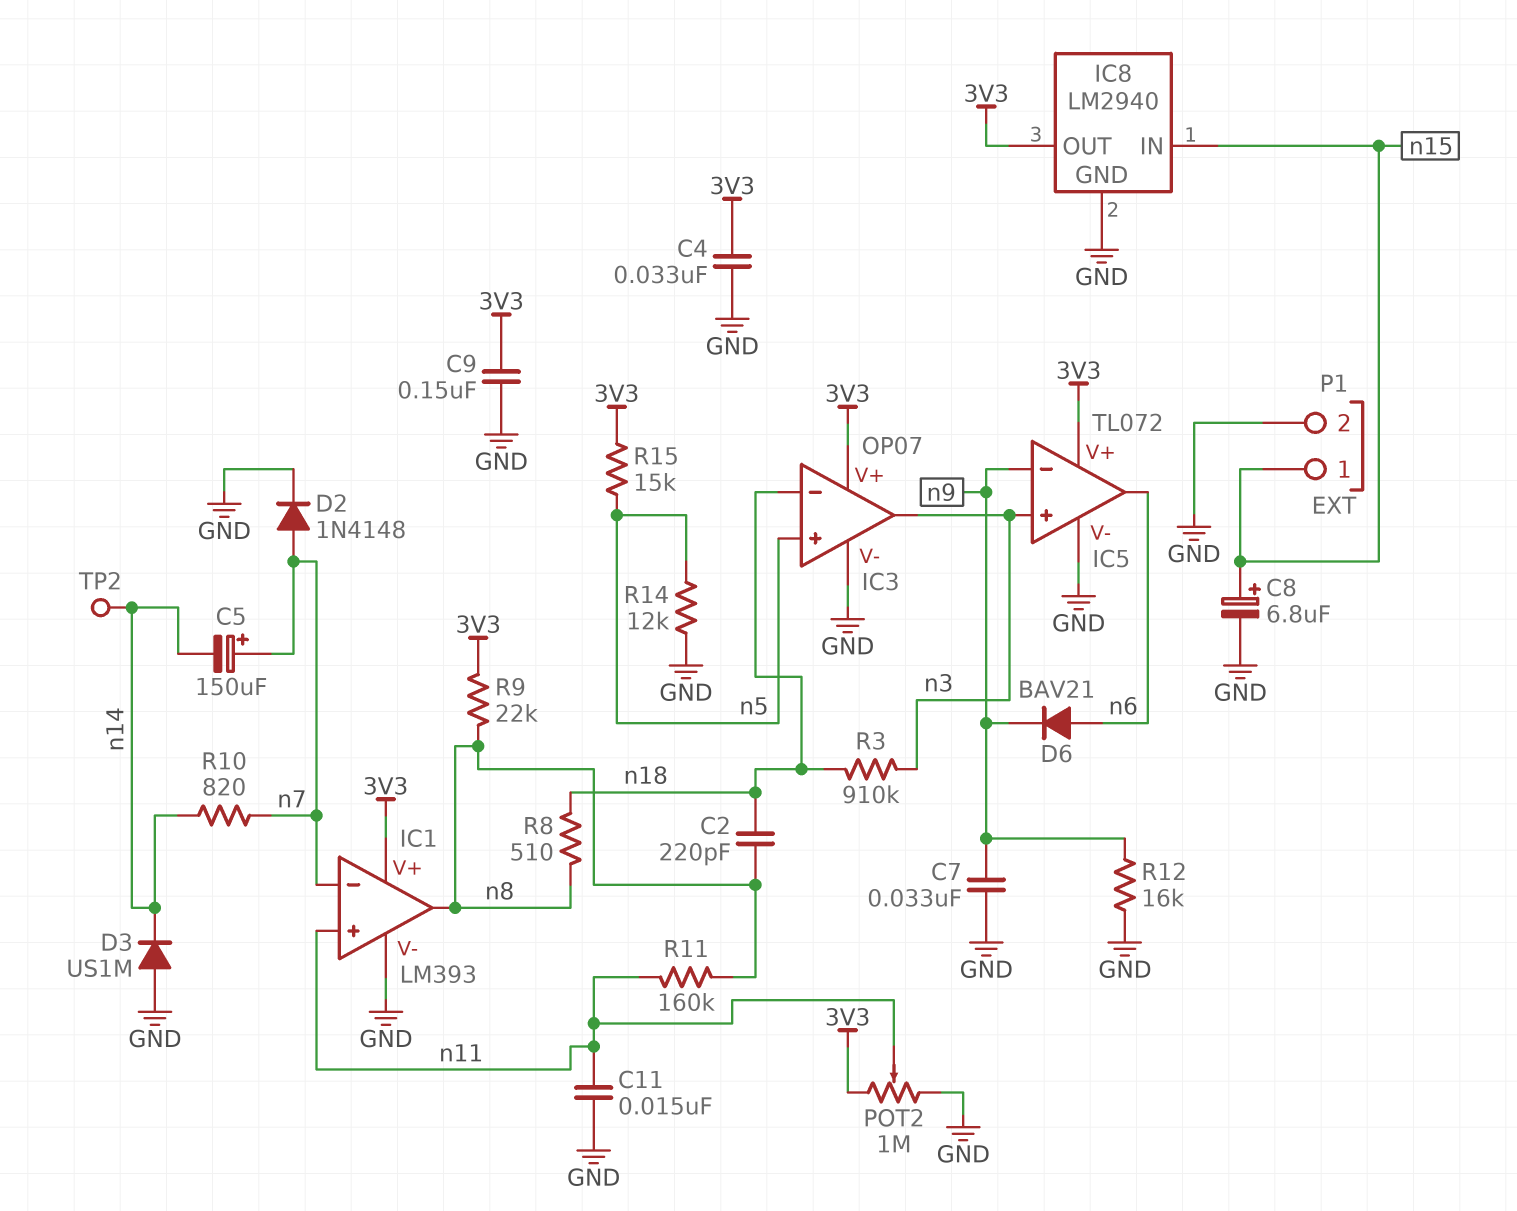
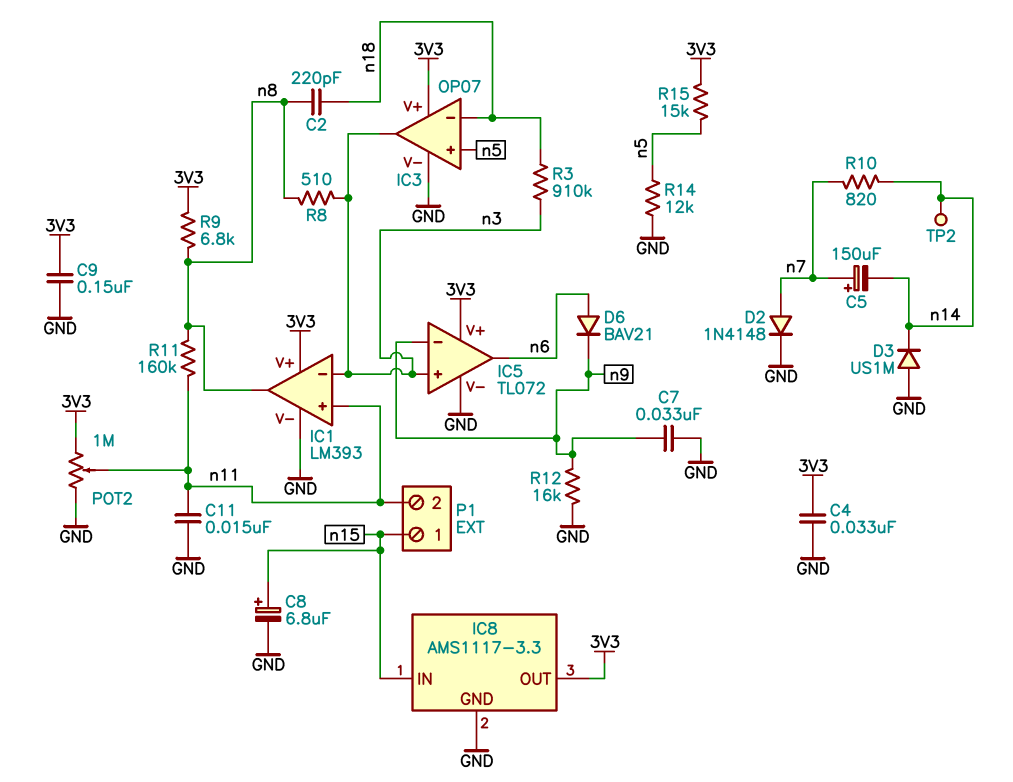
IC1 pin in-: n7 -> n3
IC8: LM2940 -> AMS1117-3.3
P1 pin 2: GND -> n11
R8: 510 (n8, n18) -> 510 (n3, n8)
R9: 22k (3V3, n8) -> 6.8k (3V3, n8)

